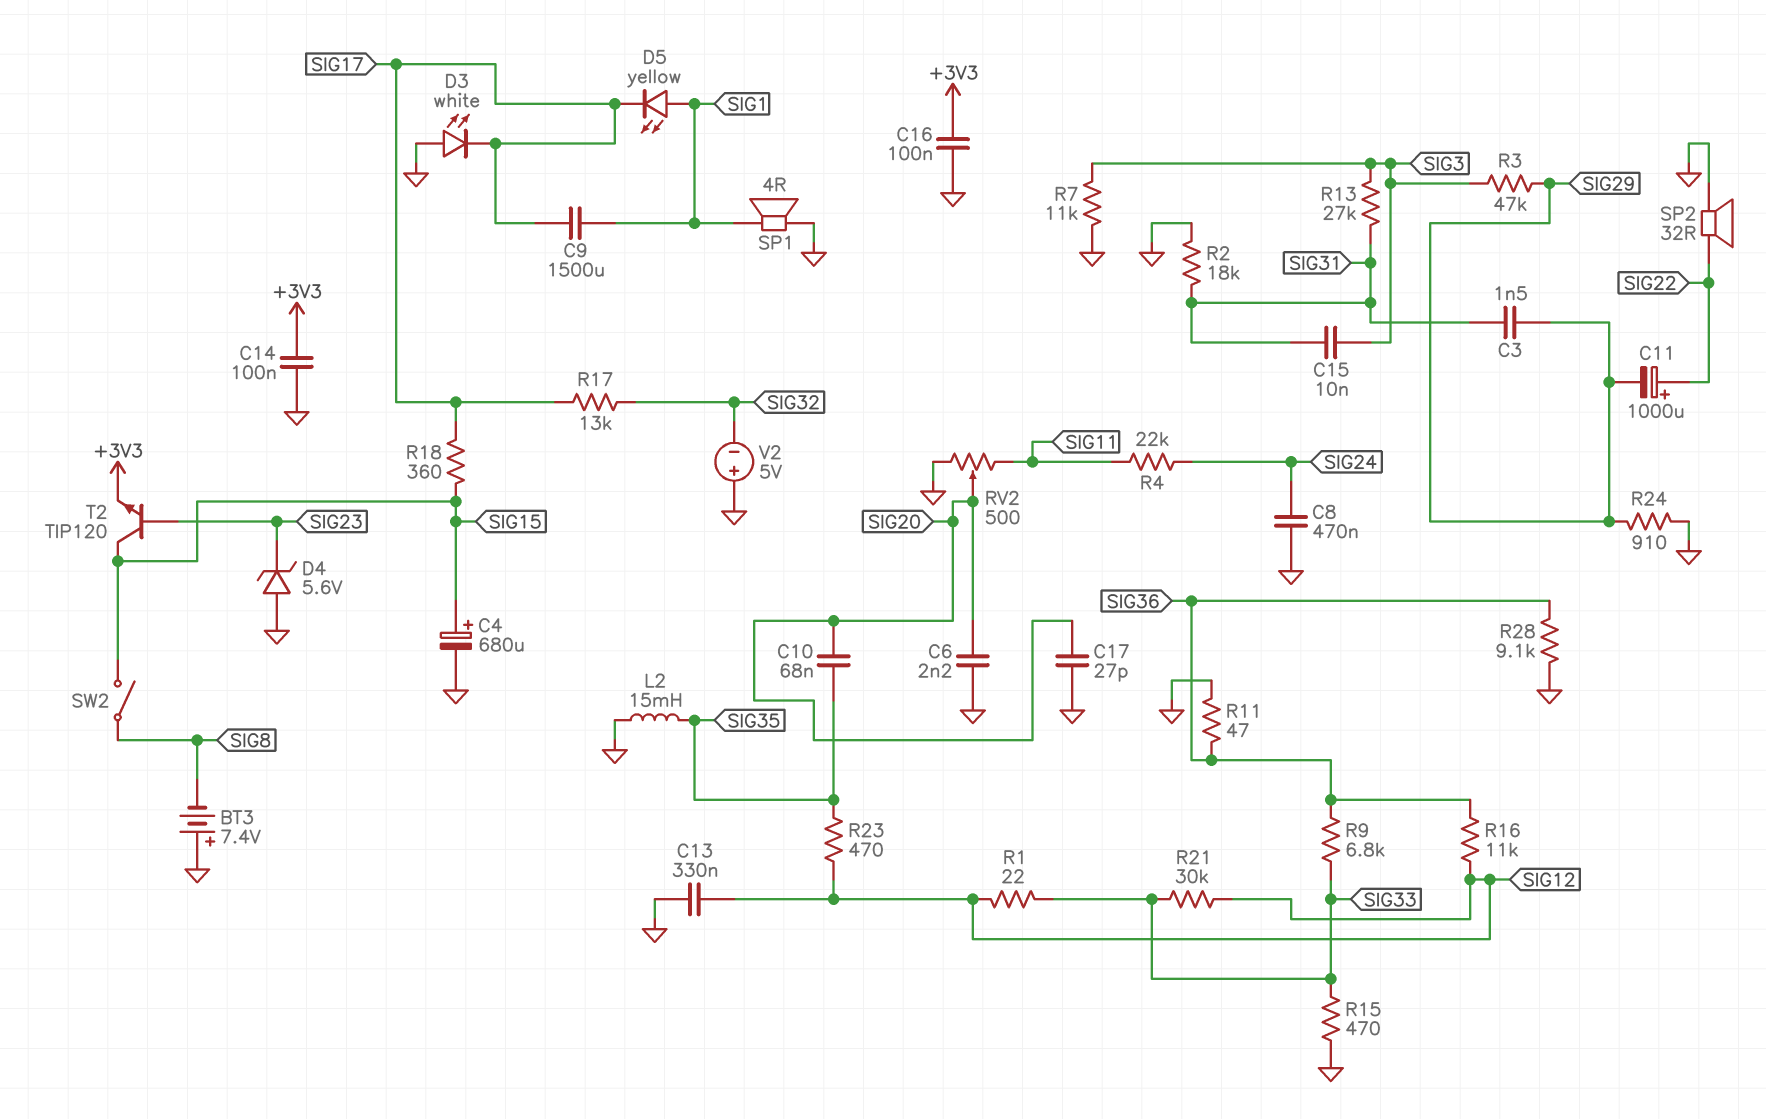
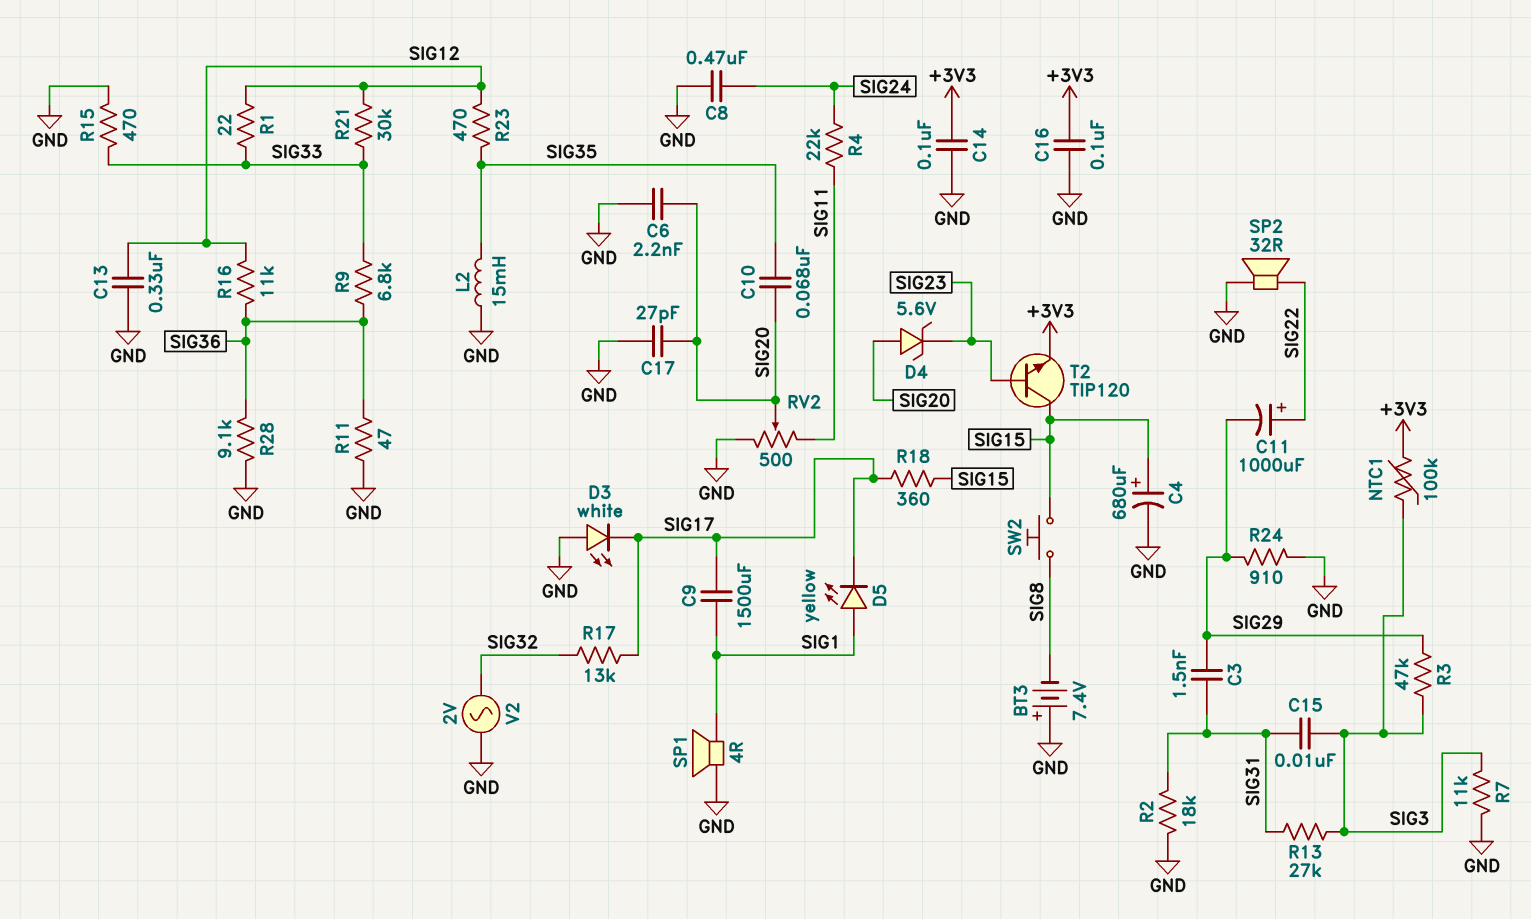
D4: zener 5.6V (A GND, K SIG23) -> zener 5.6V (A SIG20, K SIG23)
NTC1: none -> 100k (+3V3, SIG3)
SW2: switch (SIG8, SIG15) -> button (SIG8, SIG15)
V2: 5V (plus GND, minus SIG32) -> AC 2V (GND, SIG32)

